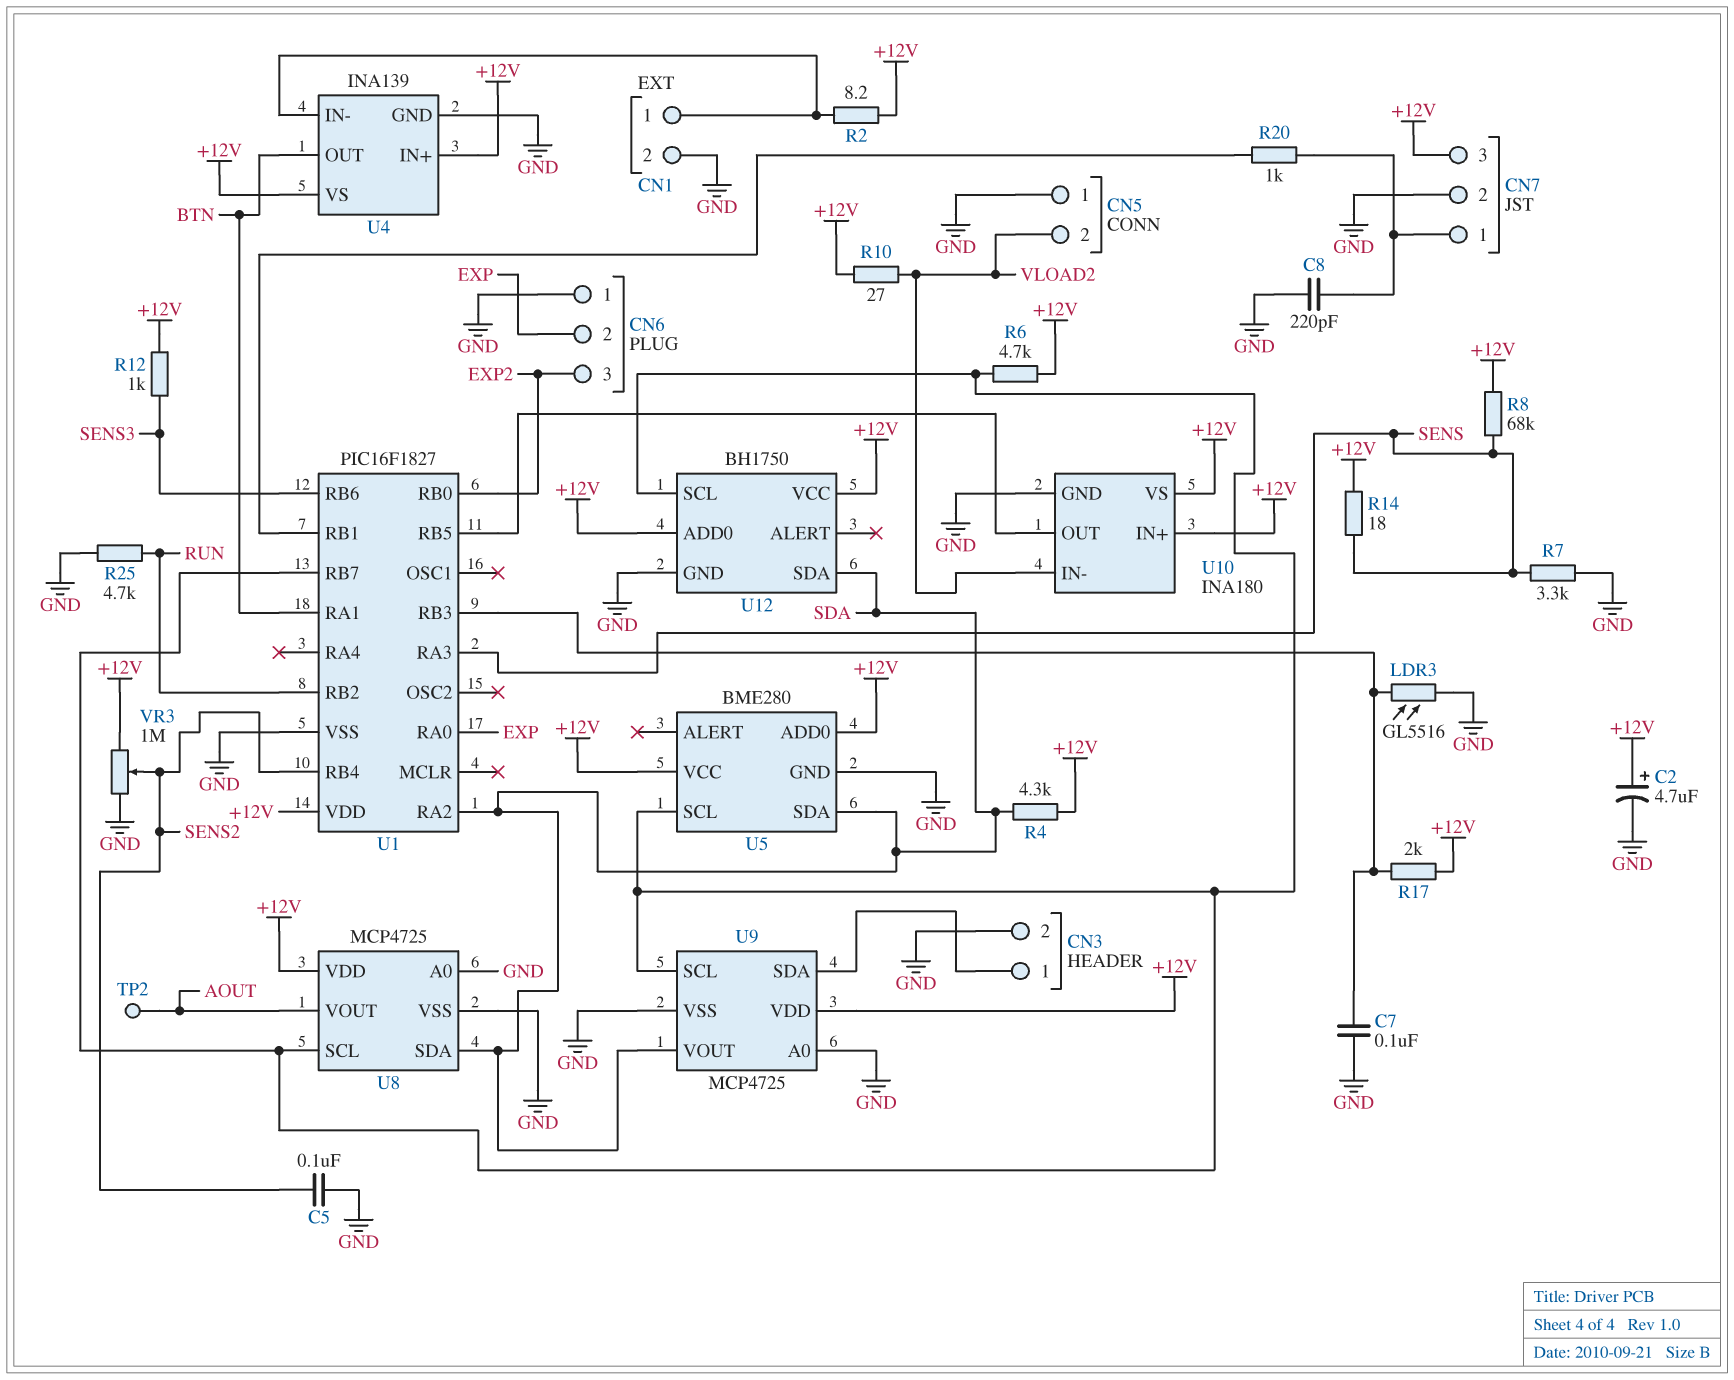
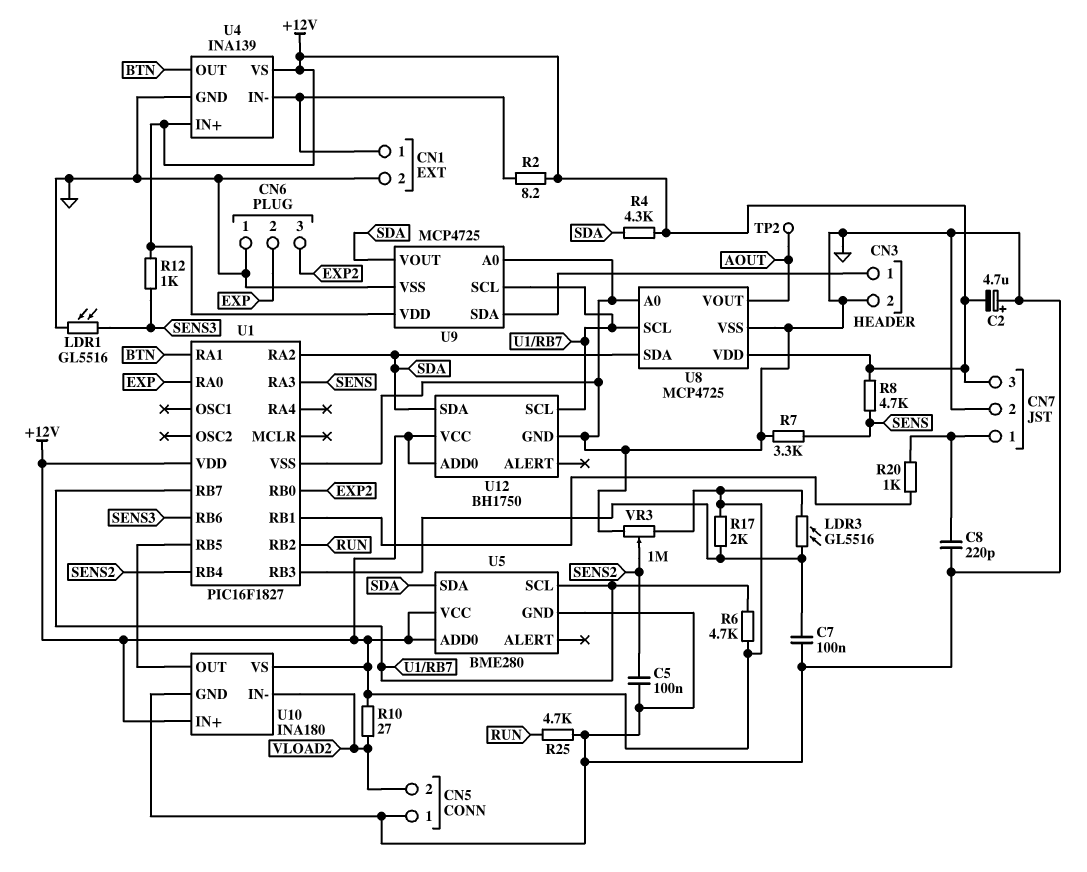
C2: 4.7uF (plus +12V, minus GND) -> 4.7uF (plus GND, minus +12V)
LDR1: none -> GL5516 (GND, SENS3)
LDR3: GL5516 (GND, U1/RB3) -> GL5516 (+12V, U1/RB3)
R8: 68k (+12V, SENS) -> 4.7k (+12V, SENS)
R14: 18 (+12V, SENS) -> none

